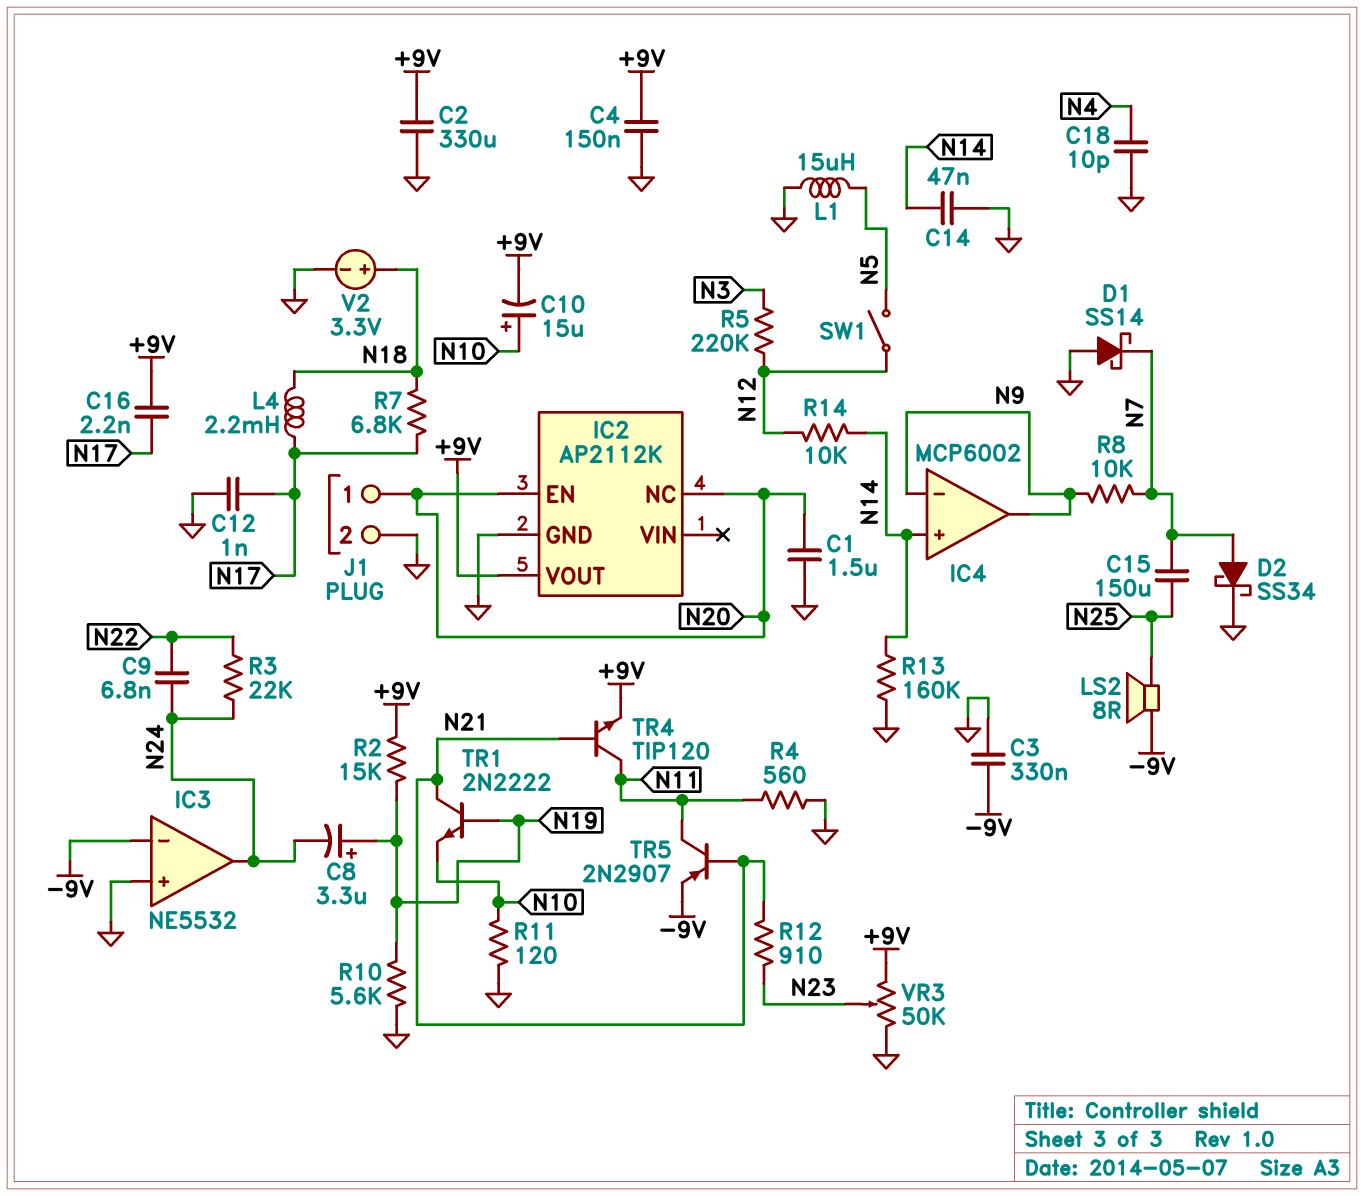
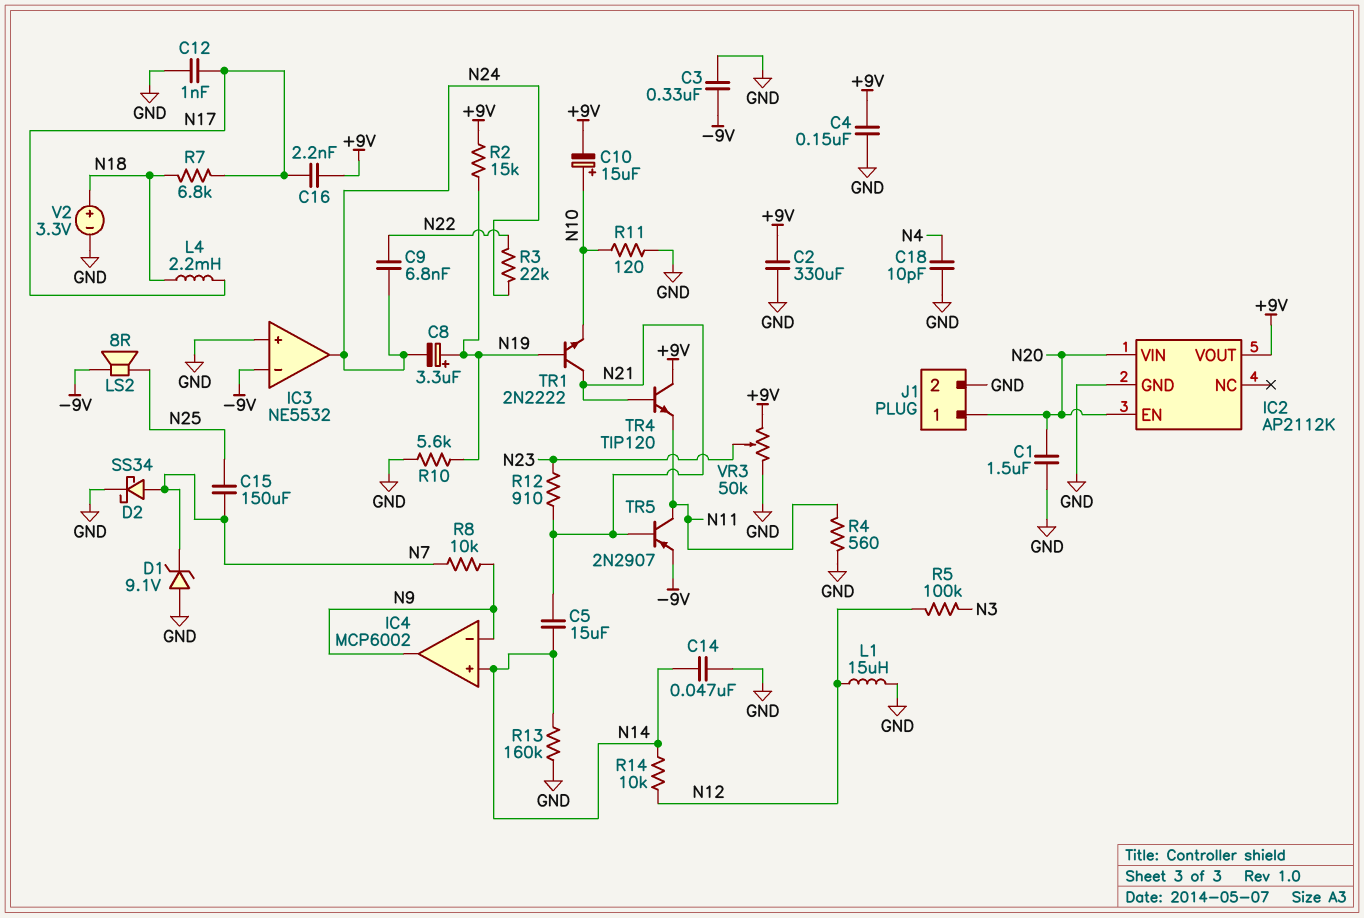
C5: none -> 15uF (N14, N21)
D1: schottky SS14 (A GND, K N7) -> zener 9.1V (A GND, K N7)
IC2 pin NC: N20 -> none
IC2 pin VIN: none -> N20
L1: 15uH (GND, N5) -> 15uH (GND, N12)
R5: 220k (N3, N12) -> 100k (N3, N12)
SW1: switch (N5, N12) -> none
TR4: NPN TIP120 (B N21, C N11, E +9V) -> NPN TIP120 (B N21, C +9V, E N11)

